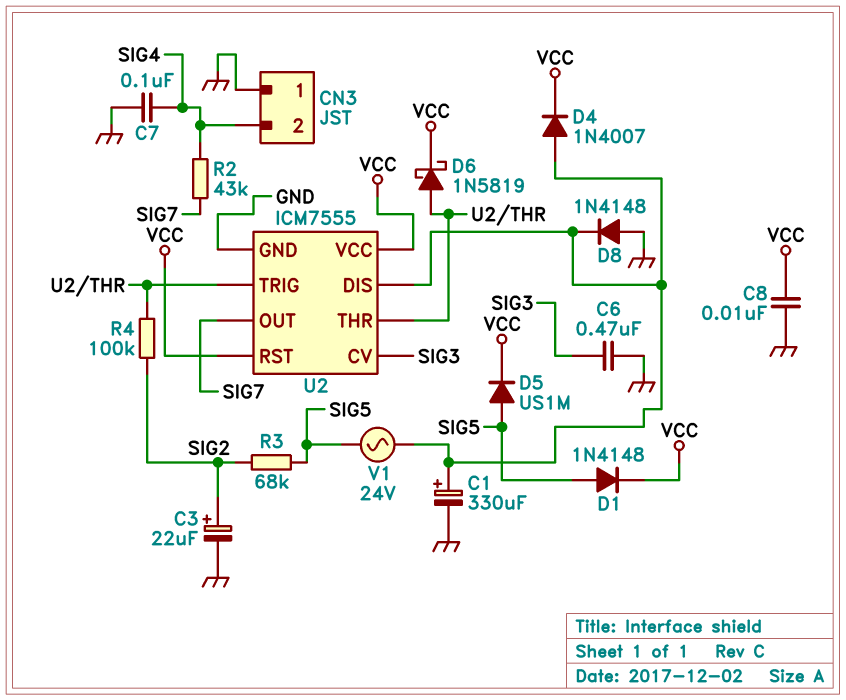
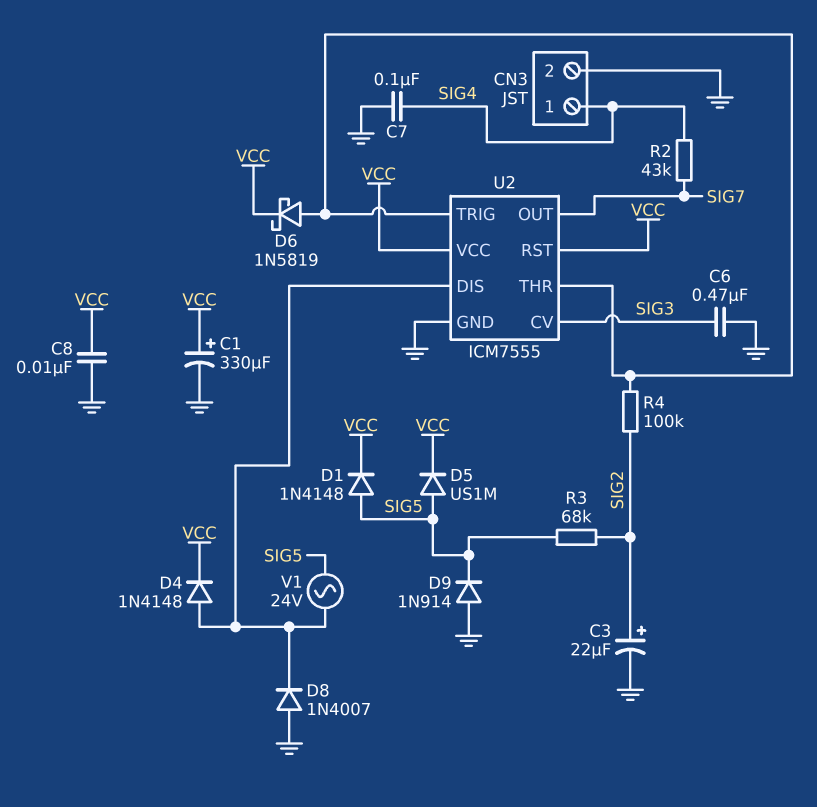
C1: 330uF (plus U2/DIS, minus GND) -> 330uF (plus VCC, minus GND)
CN3 pin 1: GND -> SIG4
CN3 pin 2: SIG4 -> GND
D4: diode 1N4007 (A U2/DIS, K VCC) -> diode 1N4148 (A U2/DIS, K VCC)
D8: diode 1N4148 (A GND, K U2/DIS) -> diode 1N4007 (A GND, K U2/DIS)
D9: none -> diode 1N914 (A GND, K SIG5)

